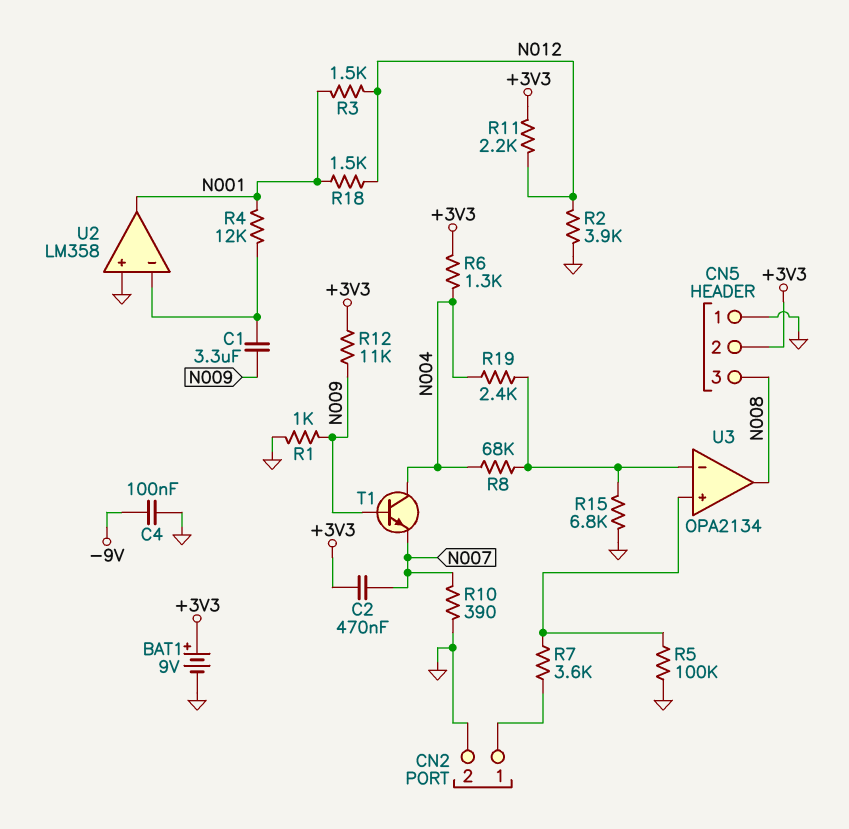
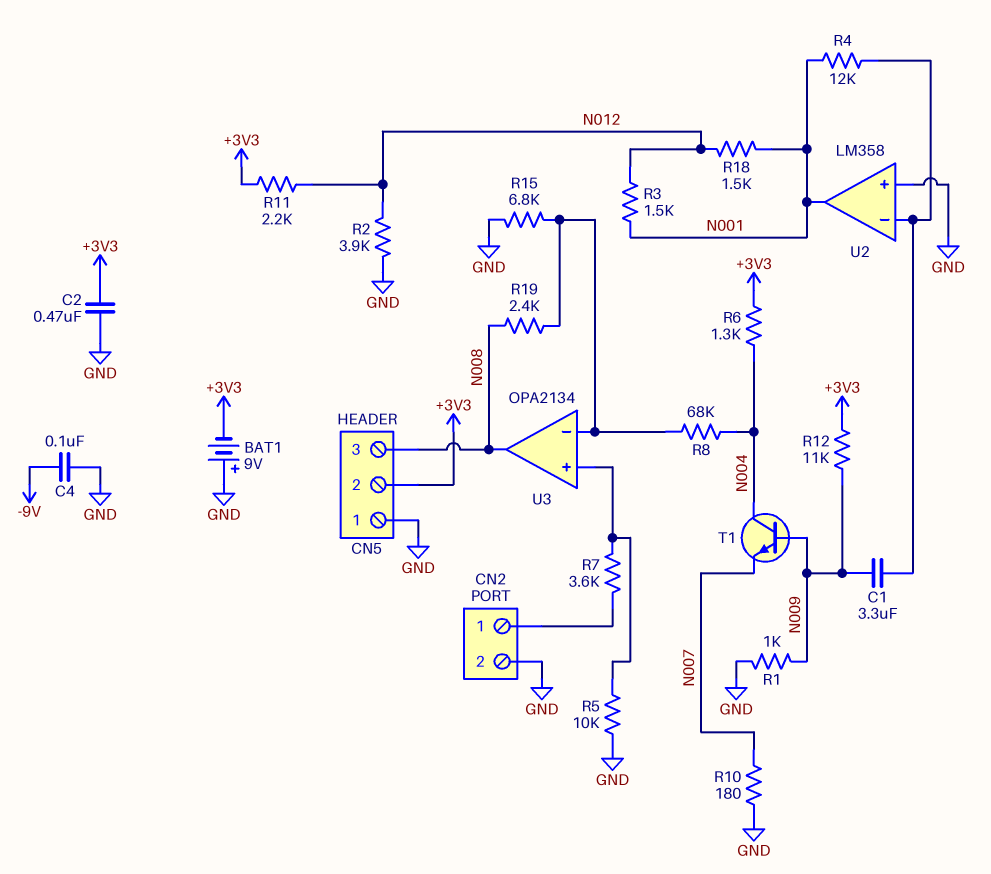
BAT1: 9V (plus +3V3, minus GND) -> 9V (plus GND, minus +3V3)
C2: 470nF (+3V3, N007) -> 470nF (+3V3, GND)
R5: 100k (GND, U3/in+) -> 10k (GND, U3/in+)
R10: 390 (GND, N007) -> 180 (GND, N007)
R19: 2.4k (N004, U3/in-) -> 2.4k (N008, U3/in-)

